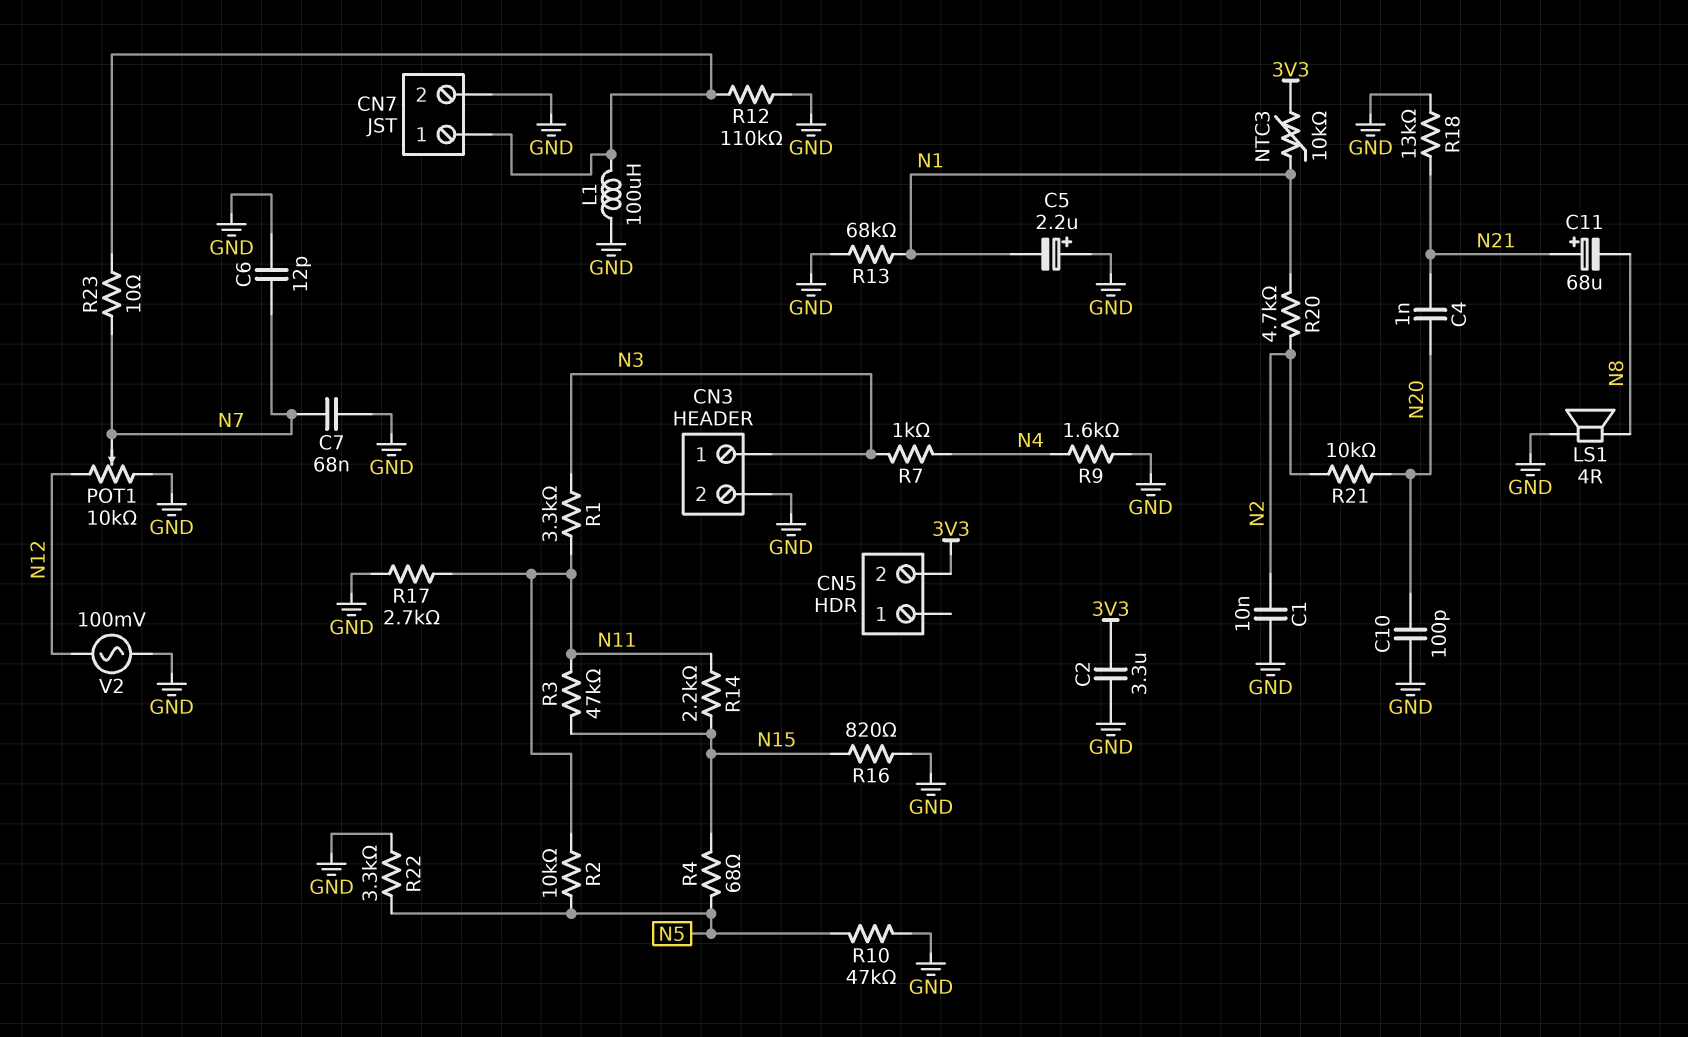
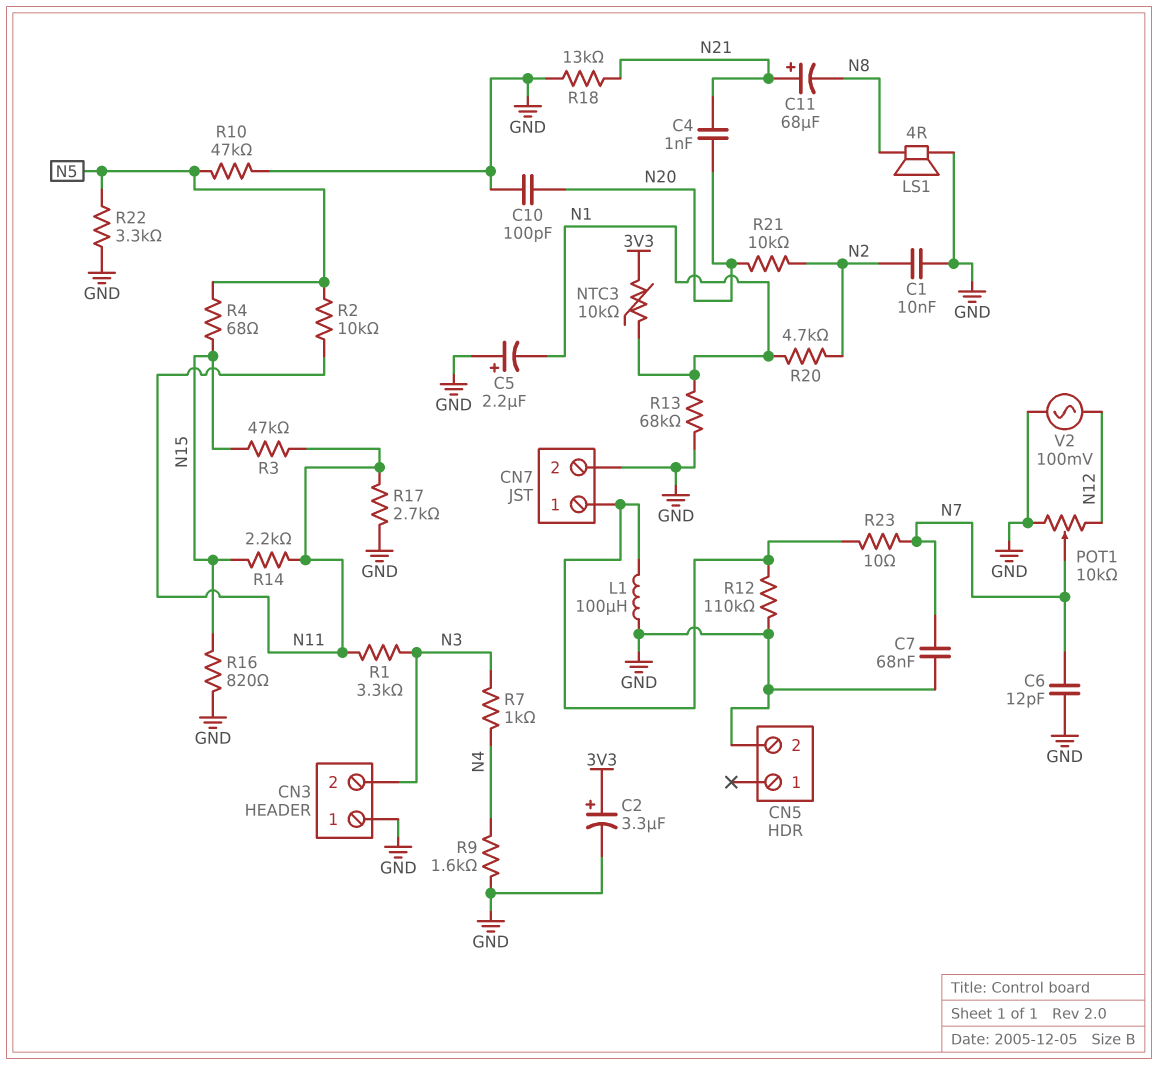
C2: 3.3uF (3V3, GND) -> 3.3uF (plus 3V3, minus GND)
CN3 pin 1: N3 -> GND
CN3 pin 2: GND -> N3
CN5 pin 2: 3V3 -> GND

